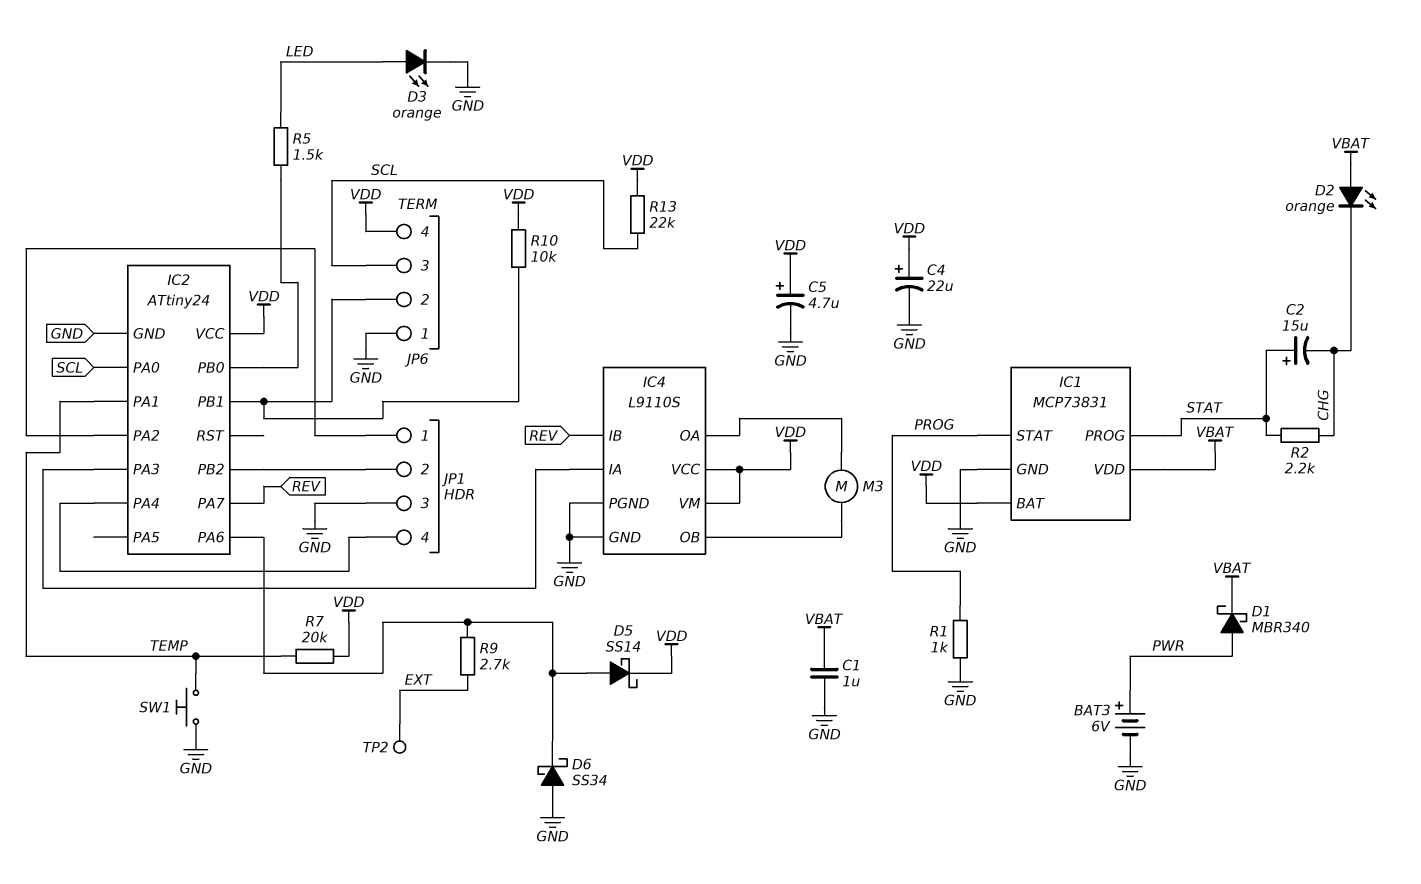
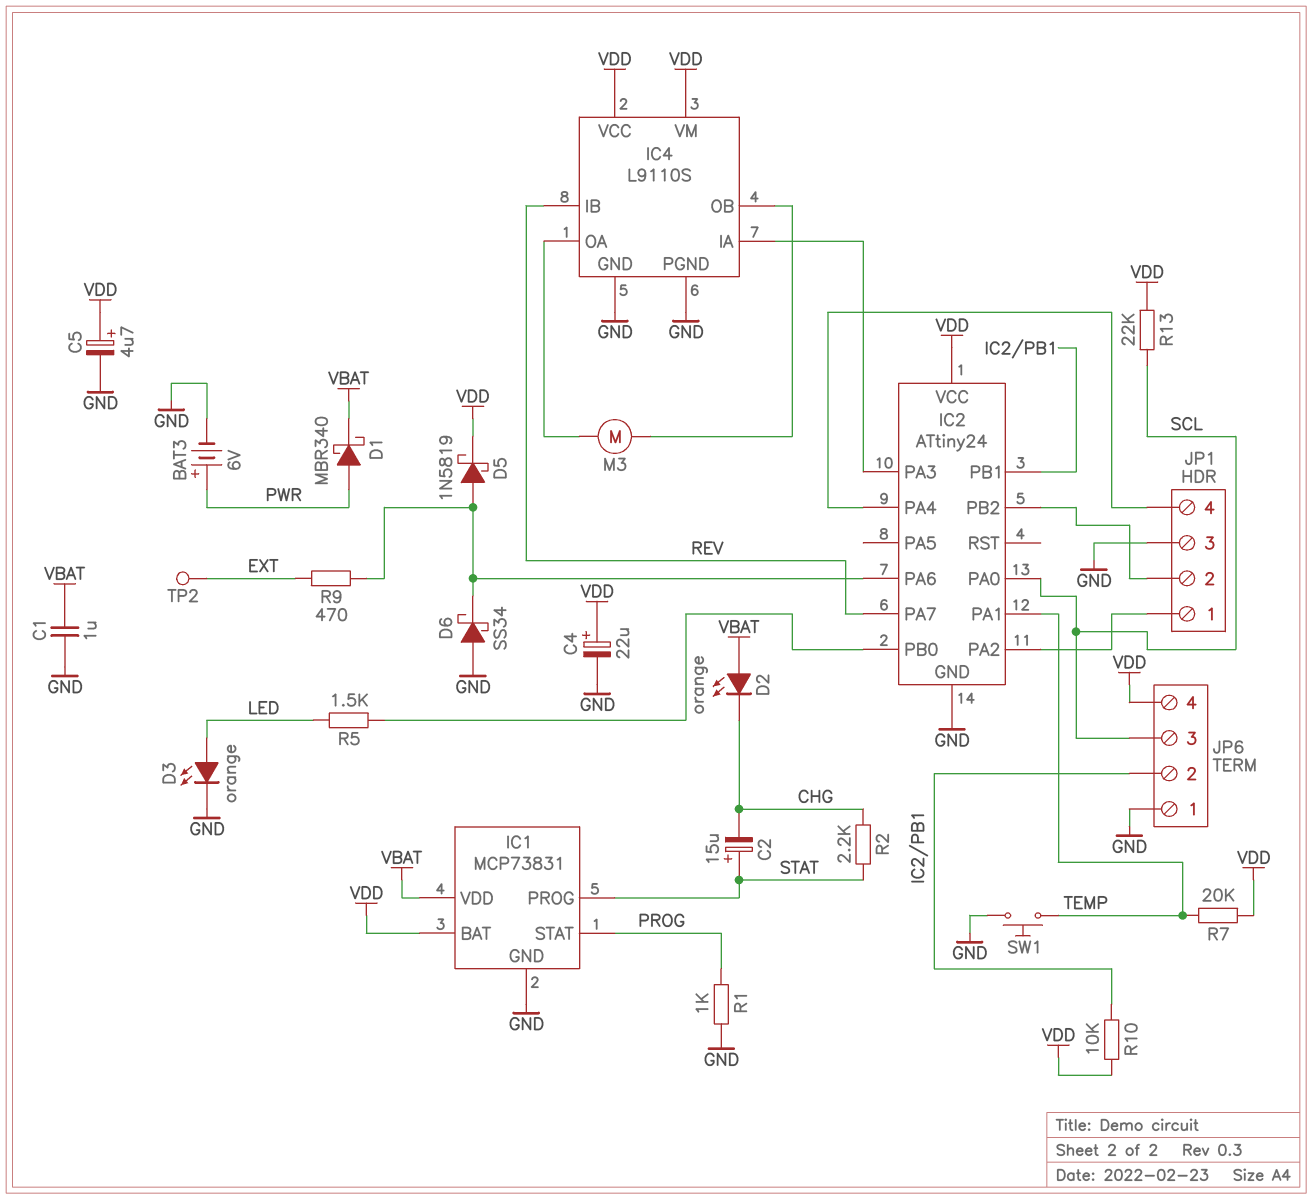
D5: schottky SS14 (A IC2/PA6, K VDD) -> schottky 1N5819 (A IC2/PA6, K VDD)
R9: 2.7k (EXT, IC2/PA6) -> 470 (EXT, IC2/PA6)

